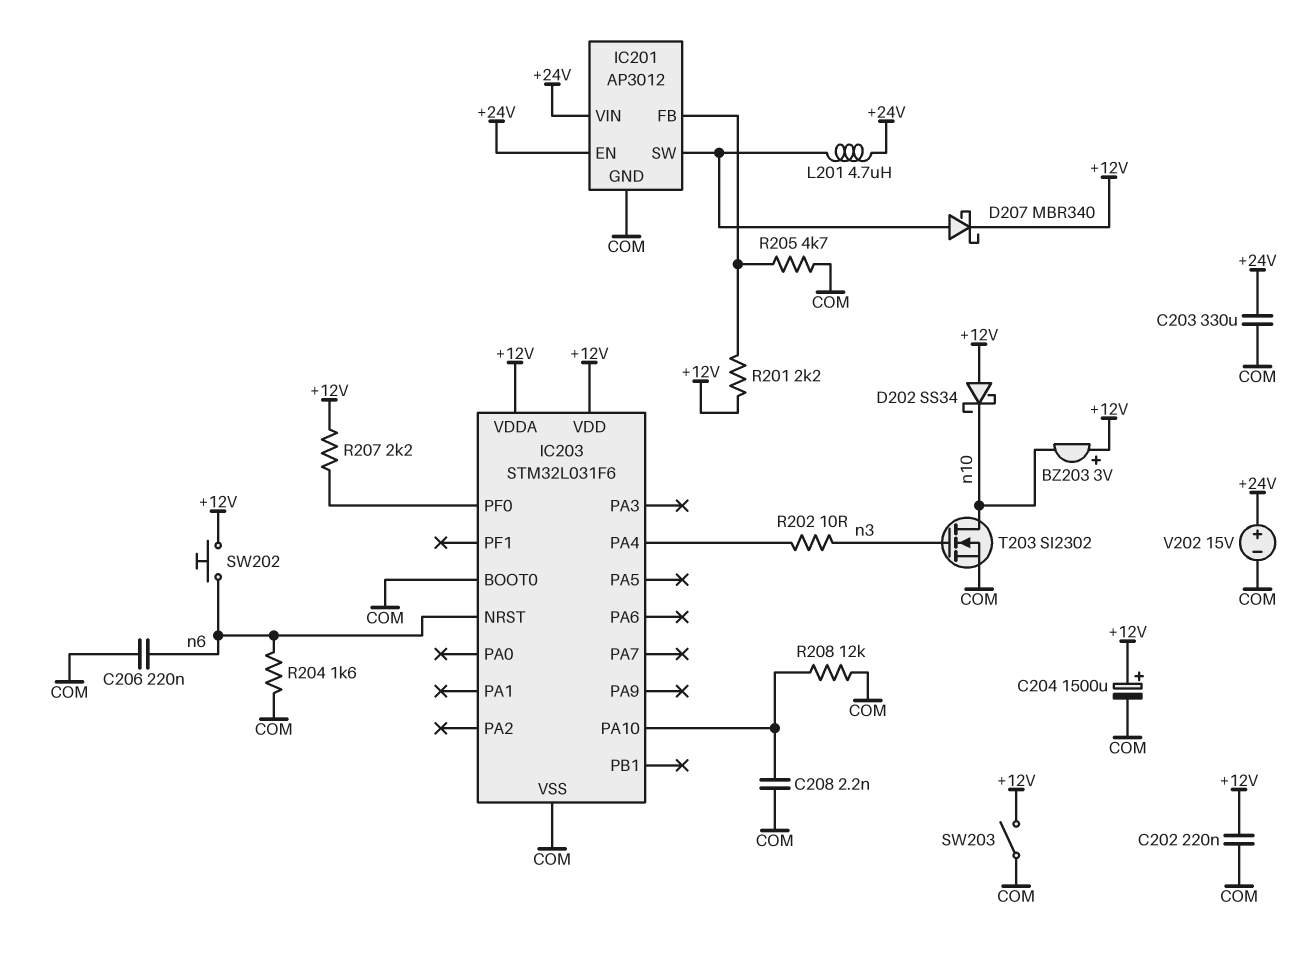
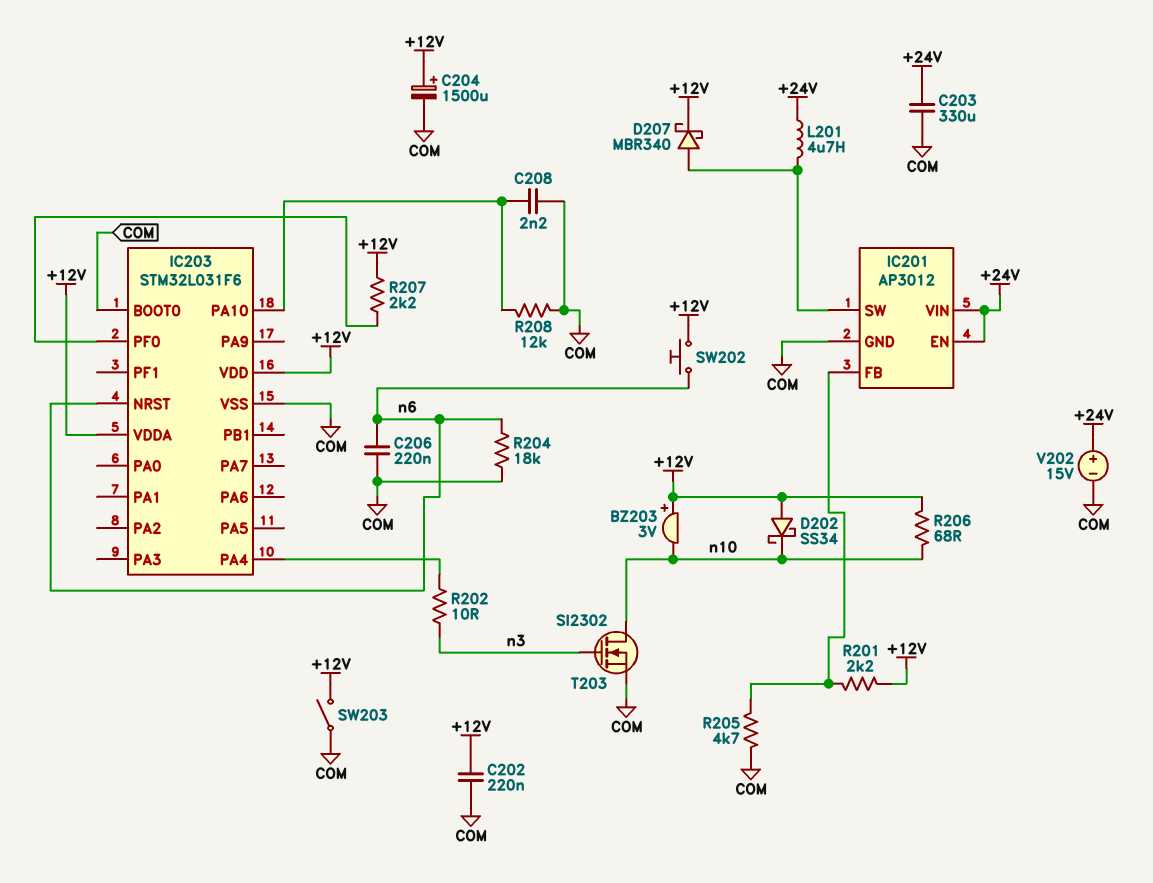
R204: 1.6k (COM, n6) -> 18k (COM, n6)
R206: none -> 68 (+12V, n10)

